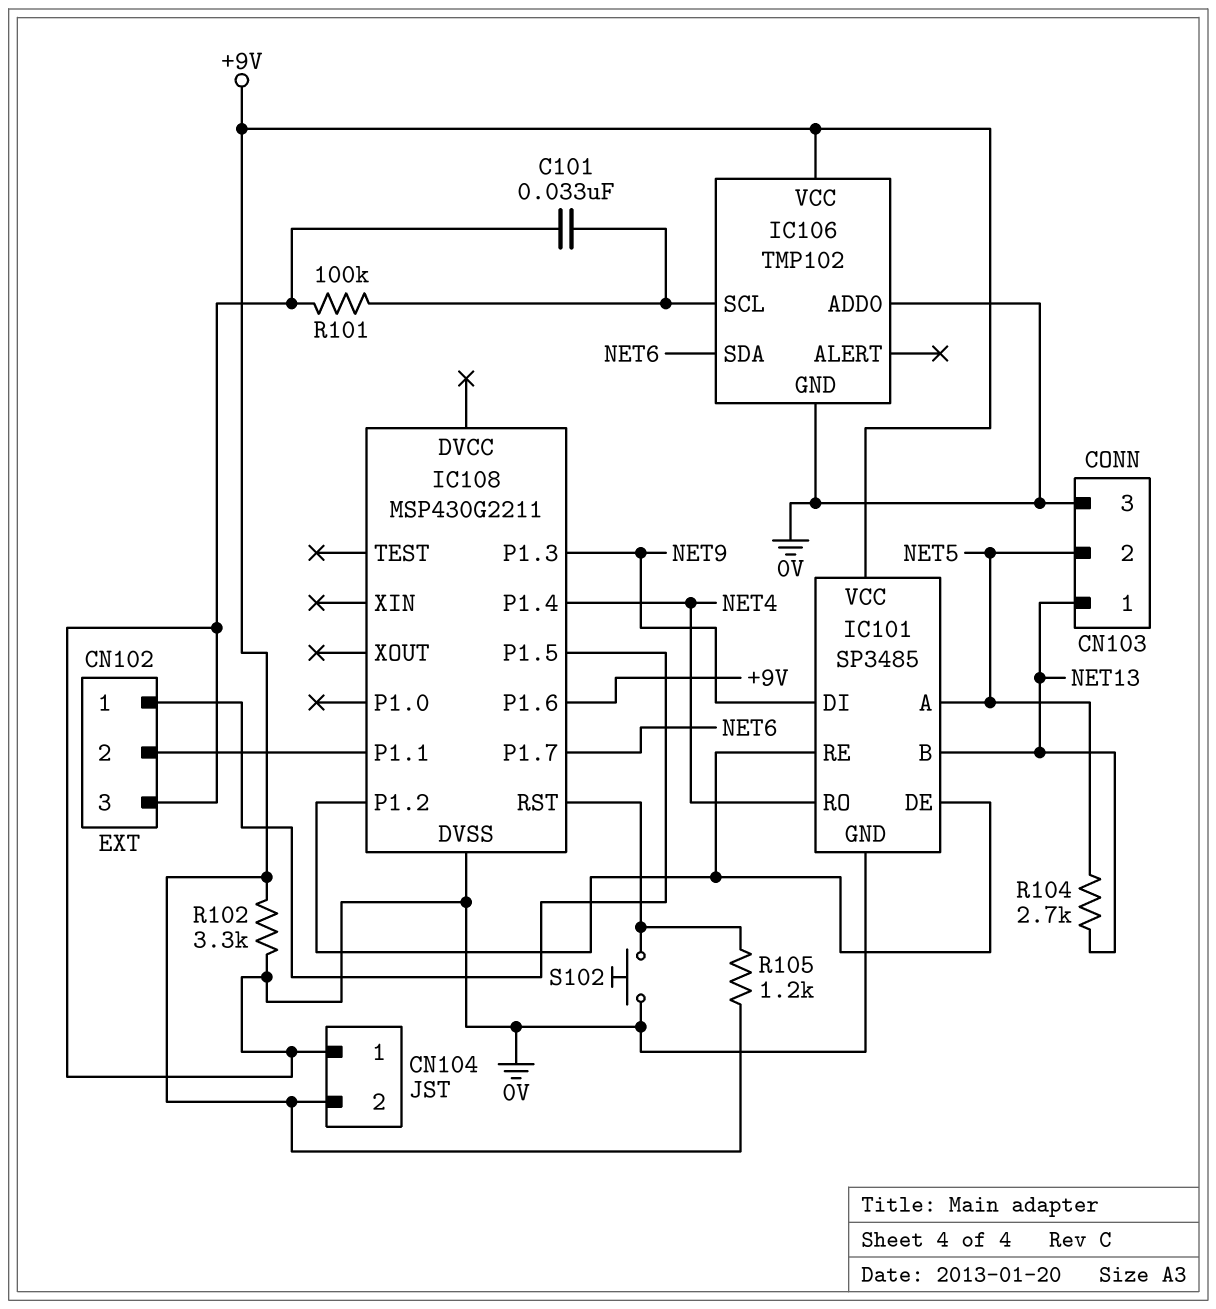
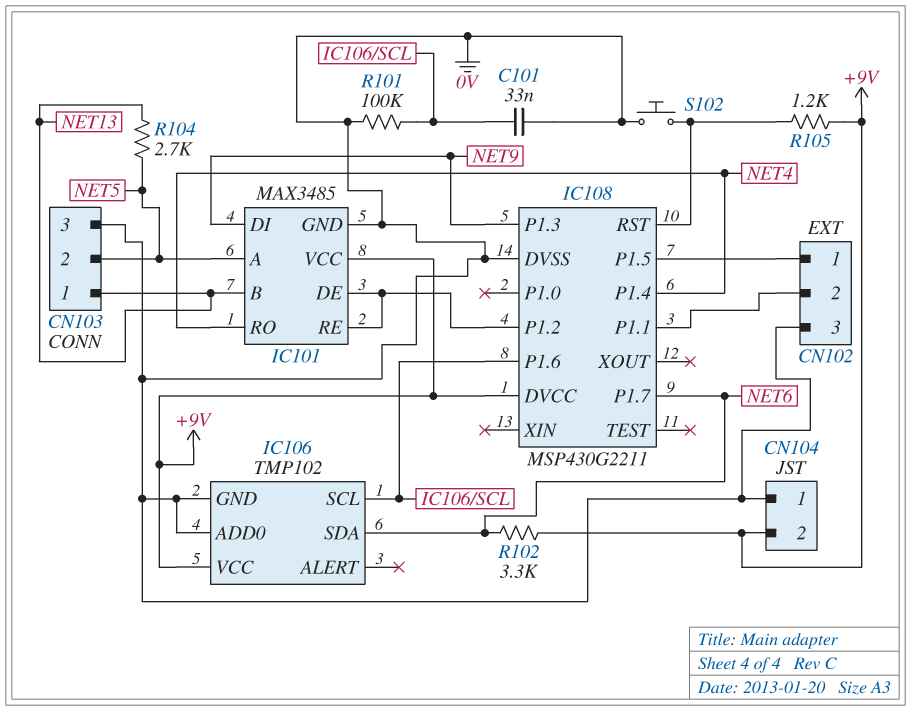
IC101: SP3485 -> MAX3485
IC108 pin DVCC: none -> +9V
IC108 pin P1.6: +9V -> IC106/SCL
R102: 3.3k (+9V, 0V) -> 3.3k (+9V, NET6)

